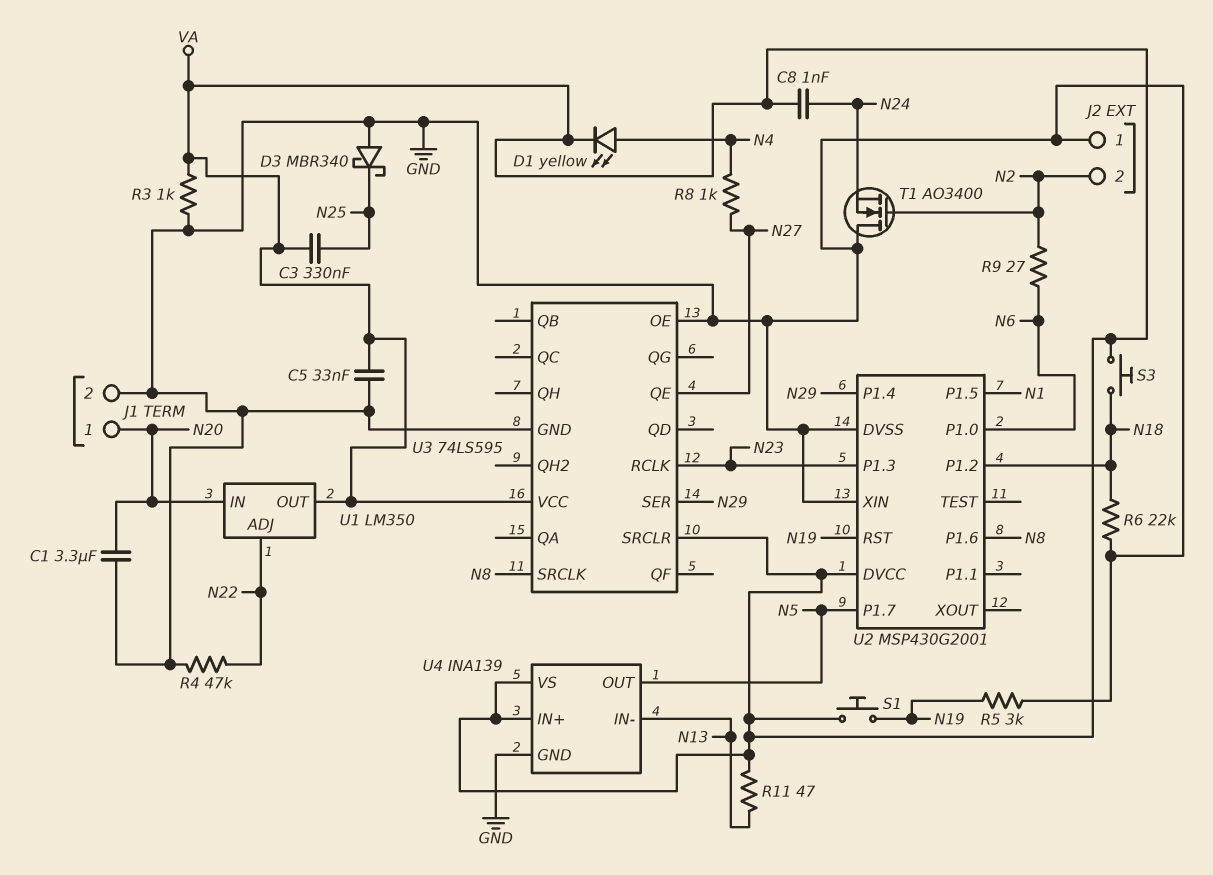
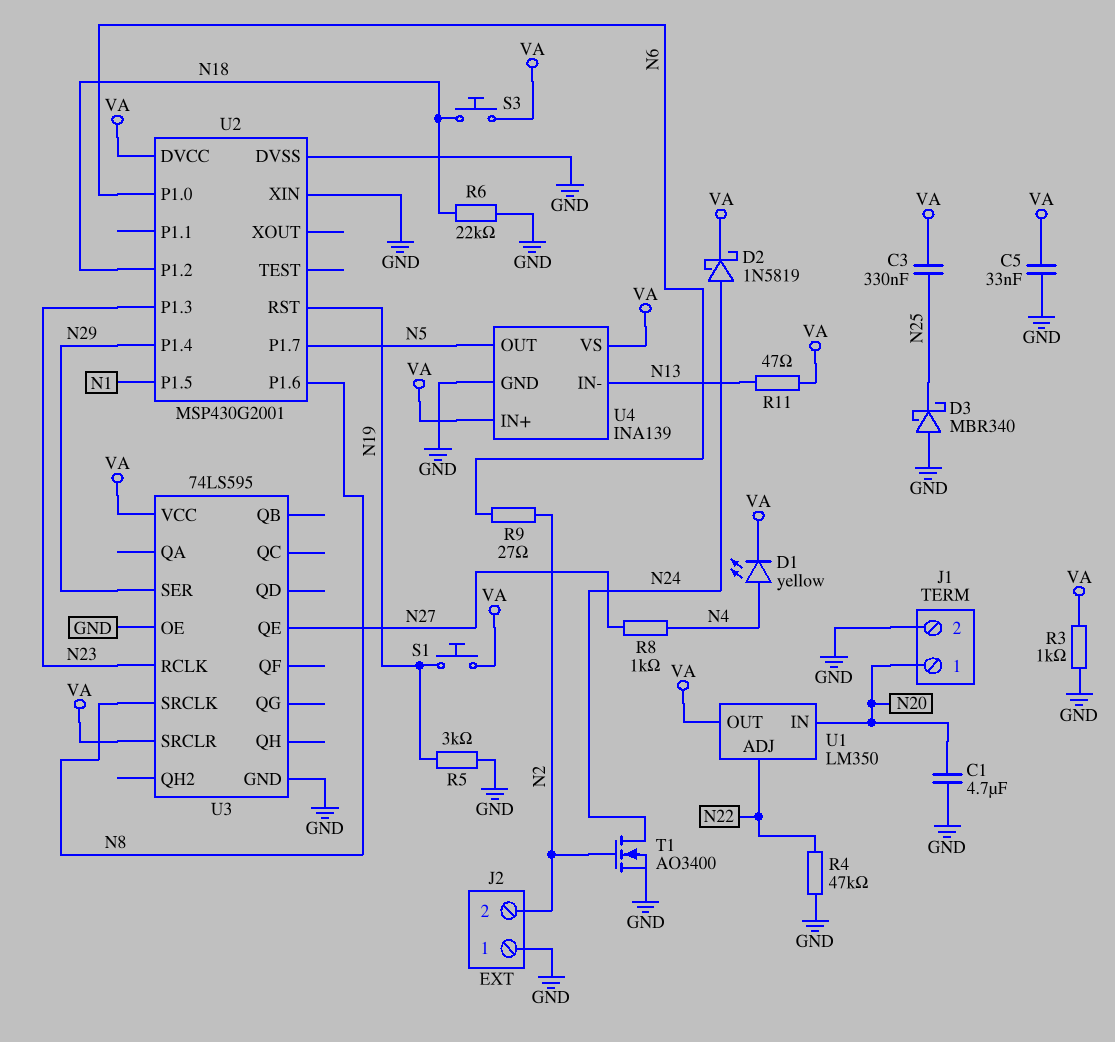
C1: 3.3uF (GND, N20) -> 4.7uF (GND, N20)
C8: 1nF (N24, VA) -> none
D2: none -> schottky 1N5819 (A N24, K VA)
T1: NMOS AO3400 (G N2, D GND, S N24) -> NMOS AO3400 (G N2, D N24, S GND)

